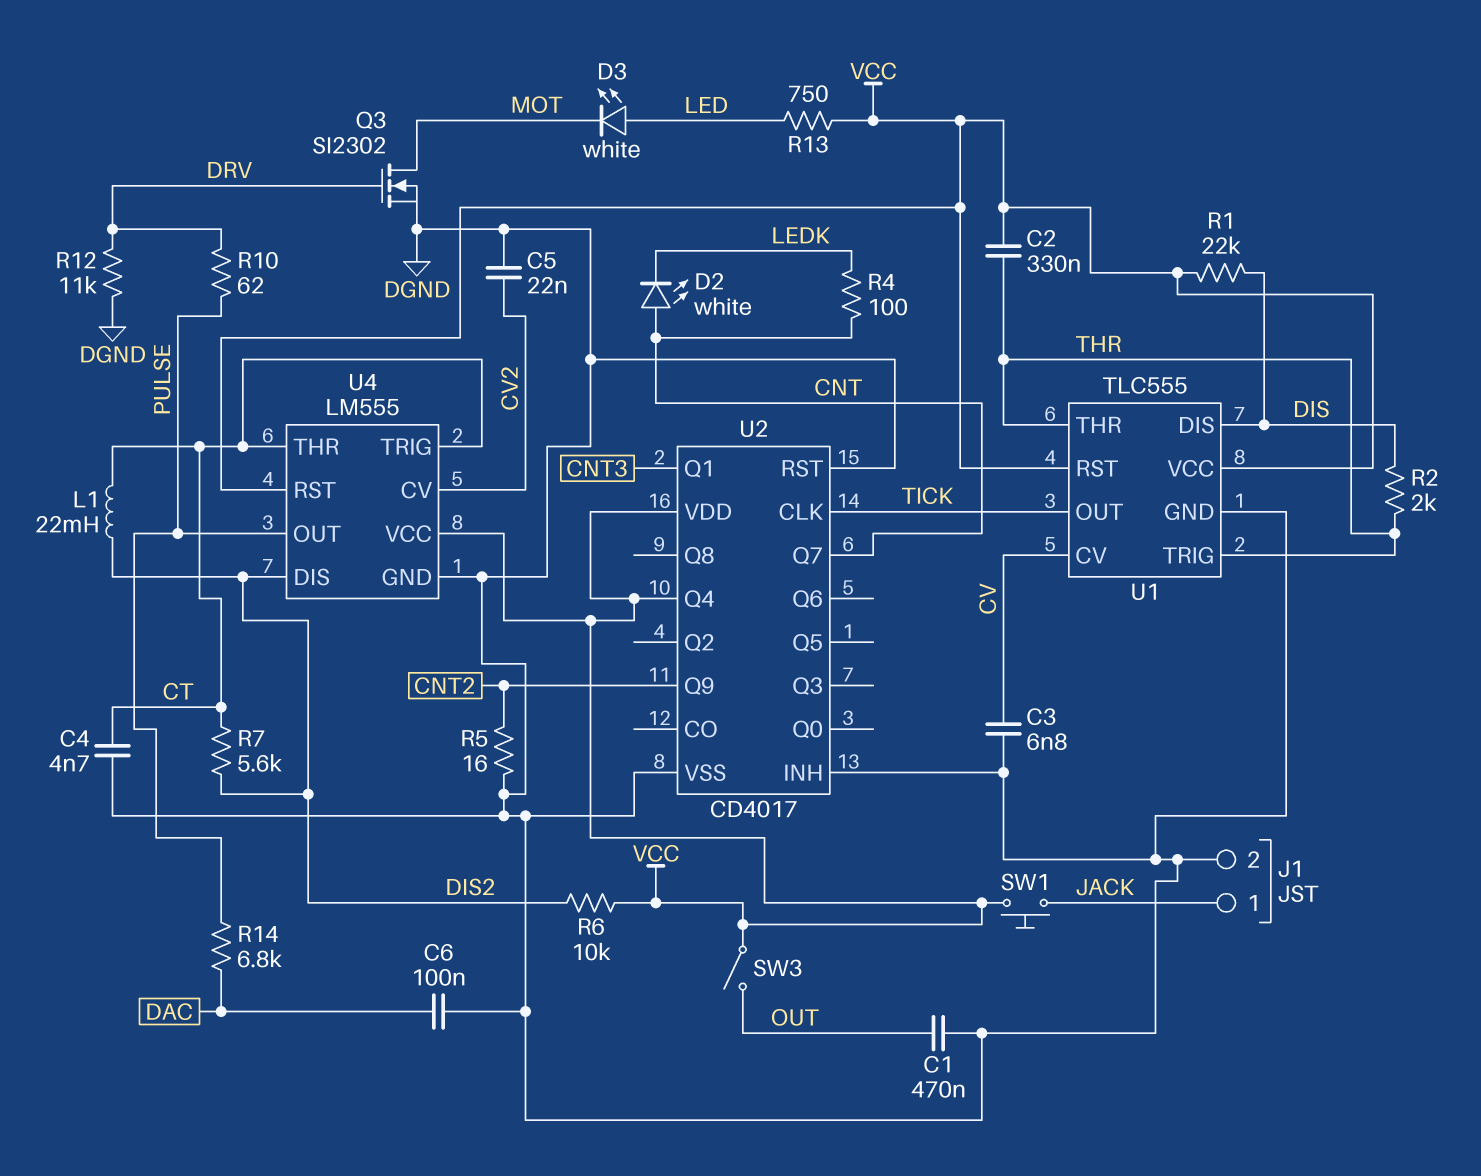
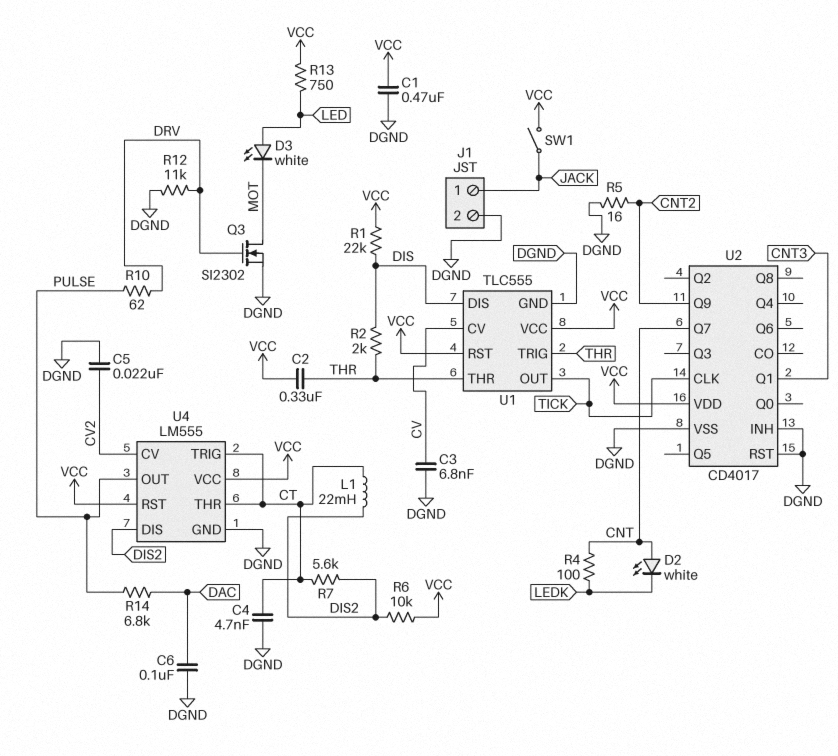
C1: 470nF (DGND, OUT) -> 470nF (DGND, VCC)
SW1: button (JACK, VCC) -> switch (JACK, VCC)
SW3: switch (OUT, VCC) -> none
U2 pin Q4: VCC -> none

